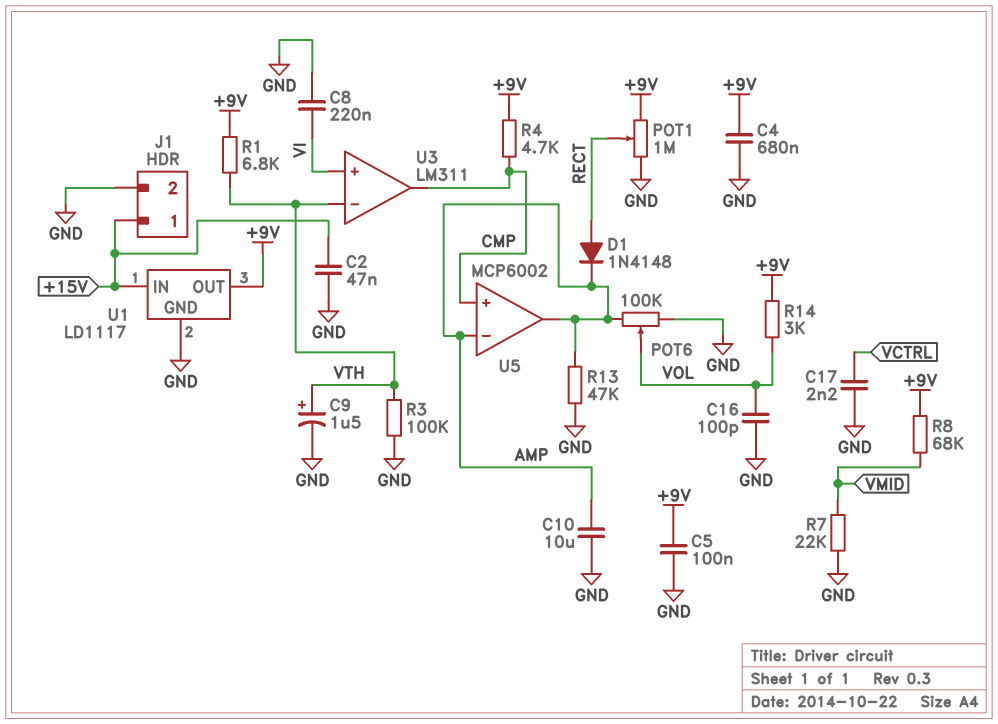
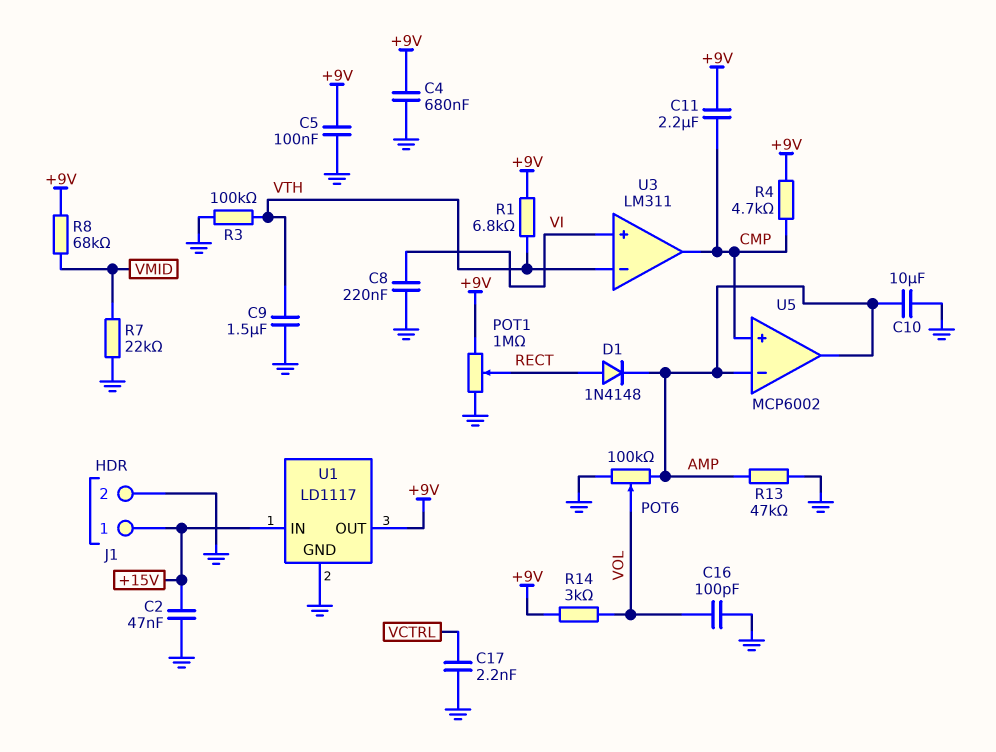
C9: 1.5uF (plus VTH, minus GND) -> 1.5uF (GND, VTH)
C11: none -> 2.2uF (+9V, CMP)

